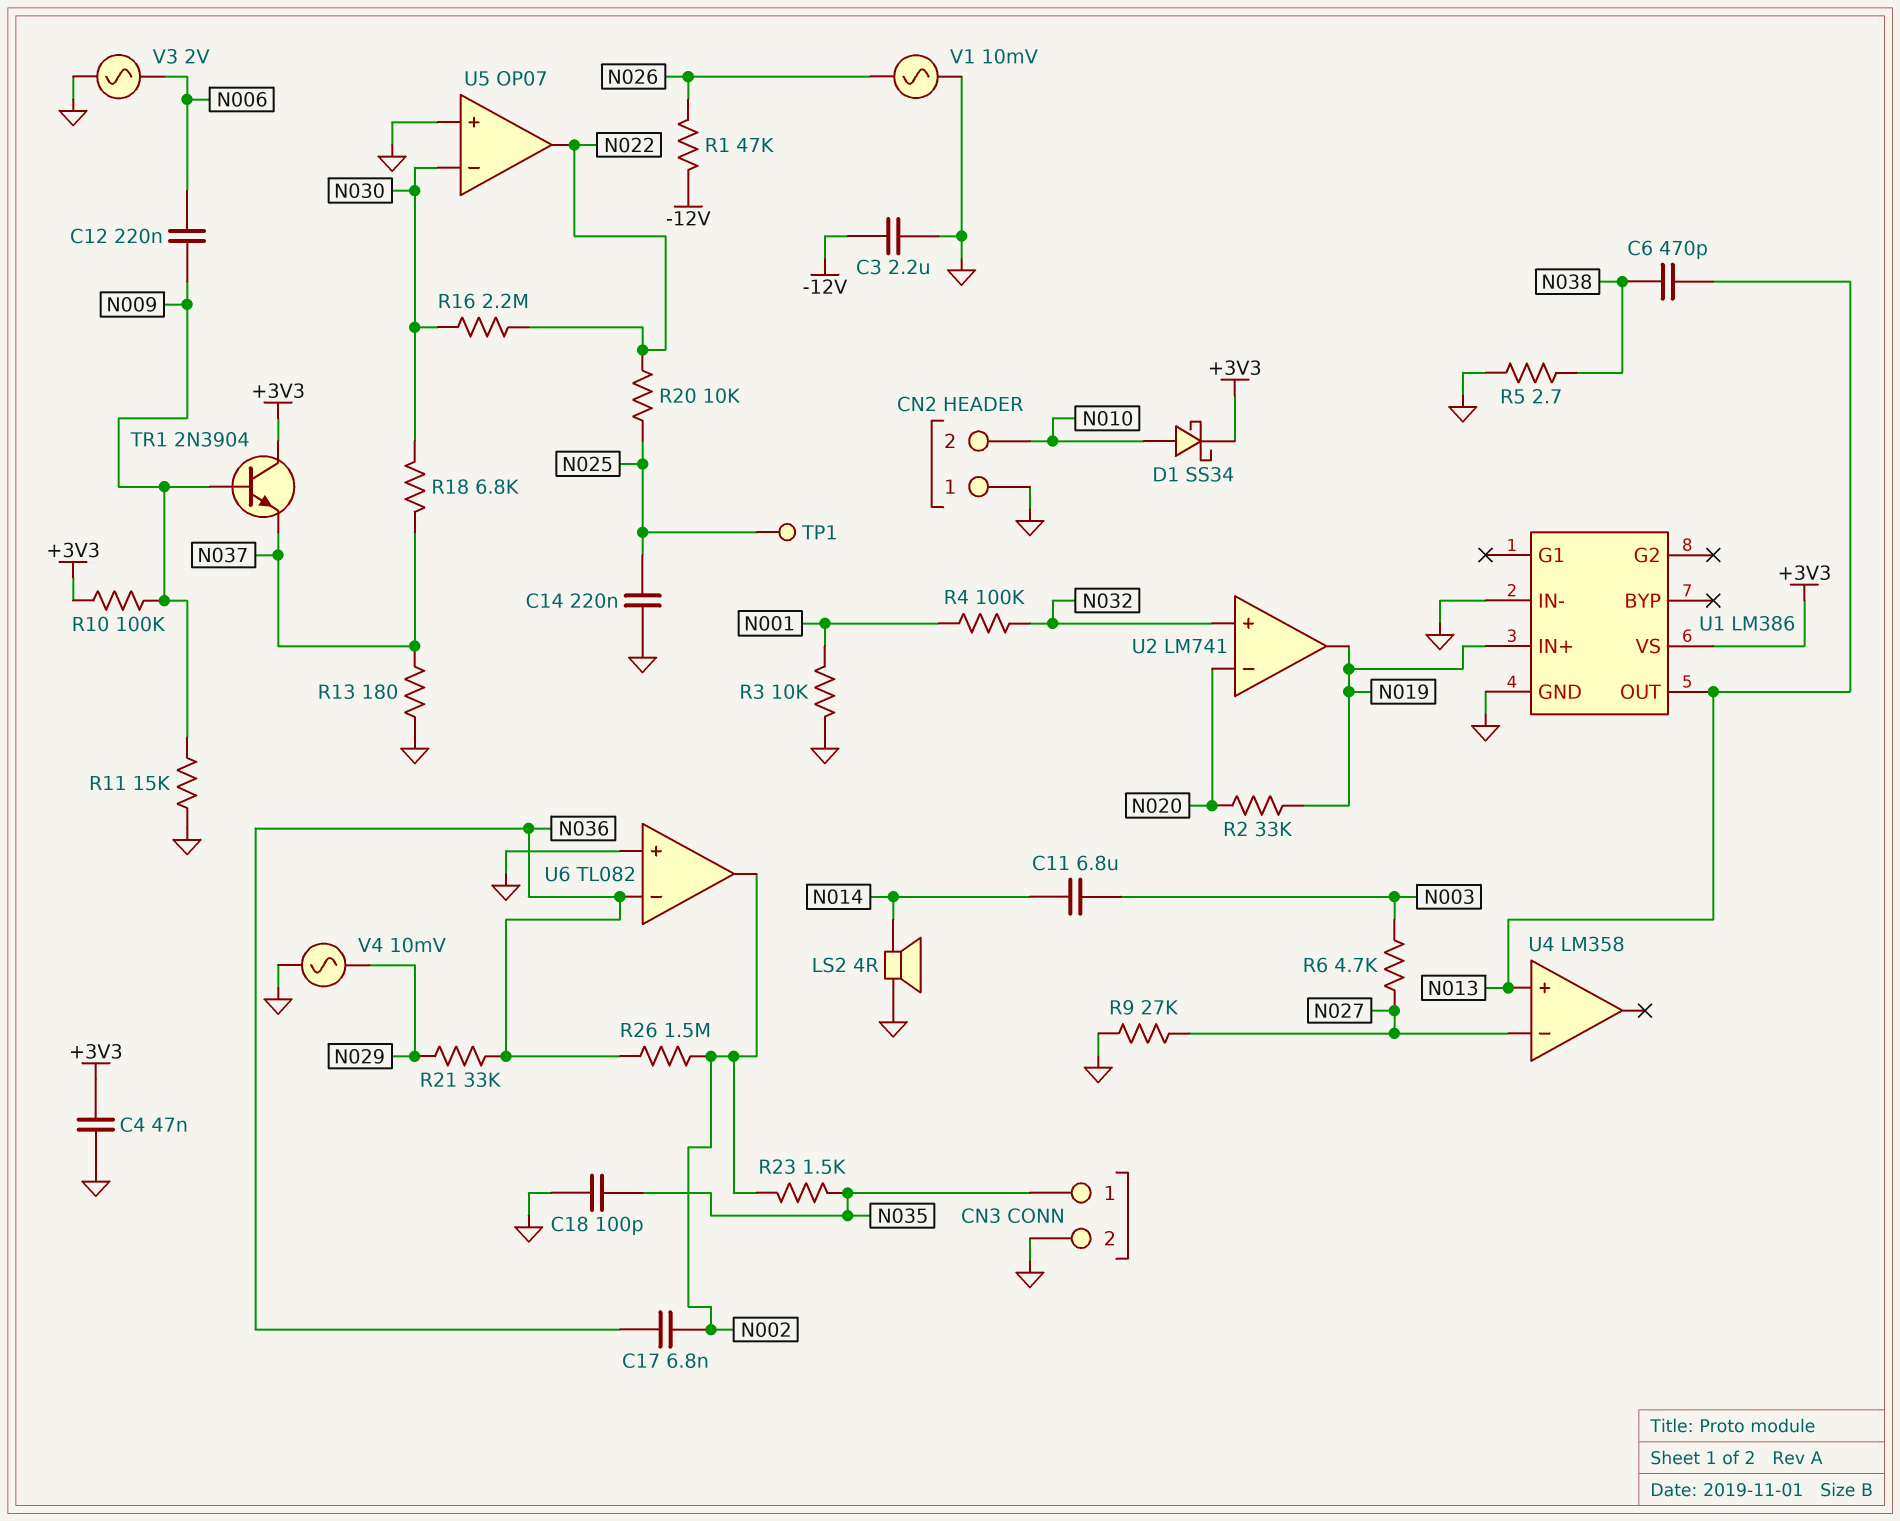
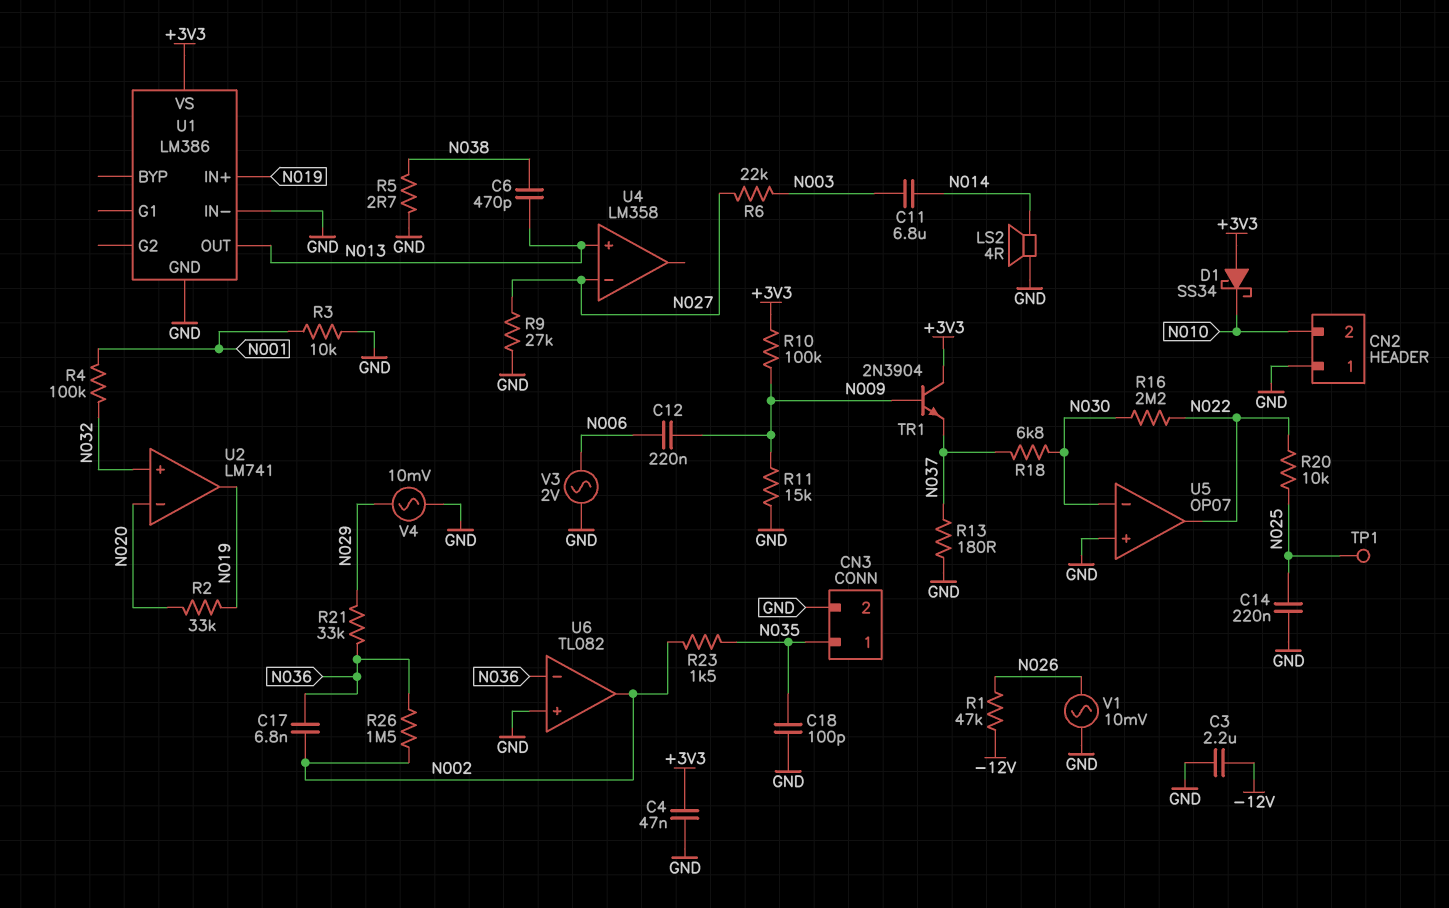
D1: schottky SS34 (A N010, K +3V3) -> schottky SS34 (A +3V3, K N010)
R6: 4.7k (N003, N027) -> 22k (N003, N027)

